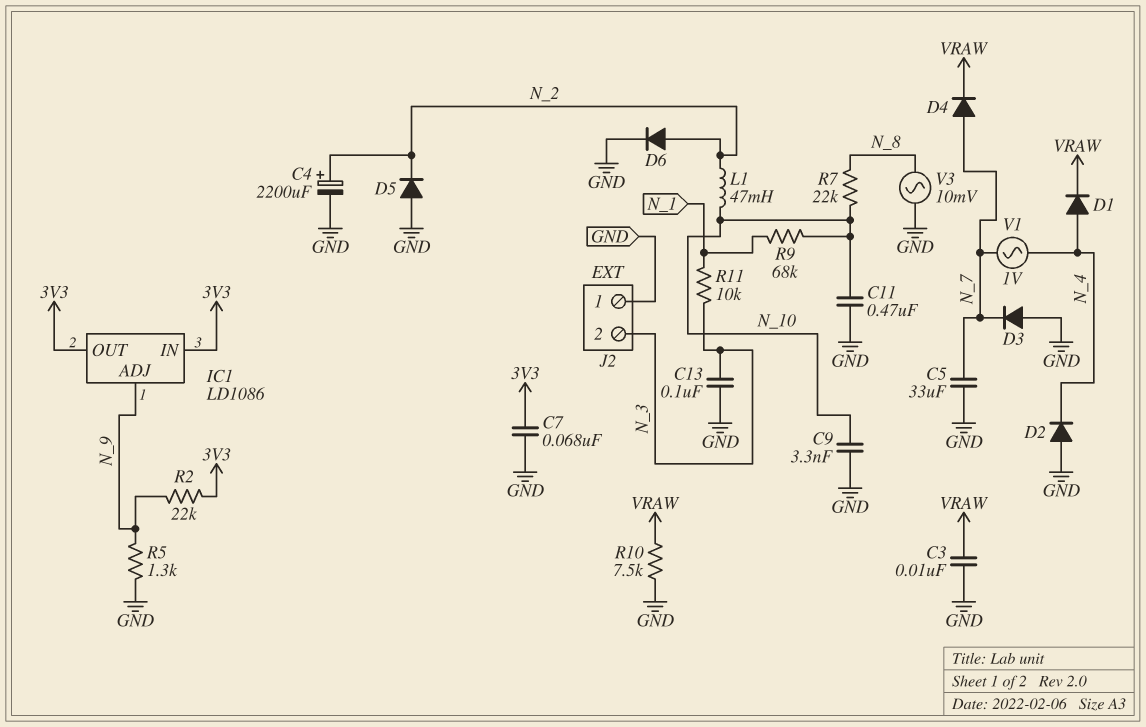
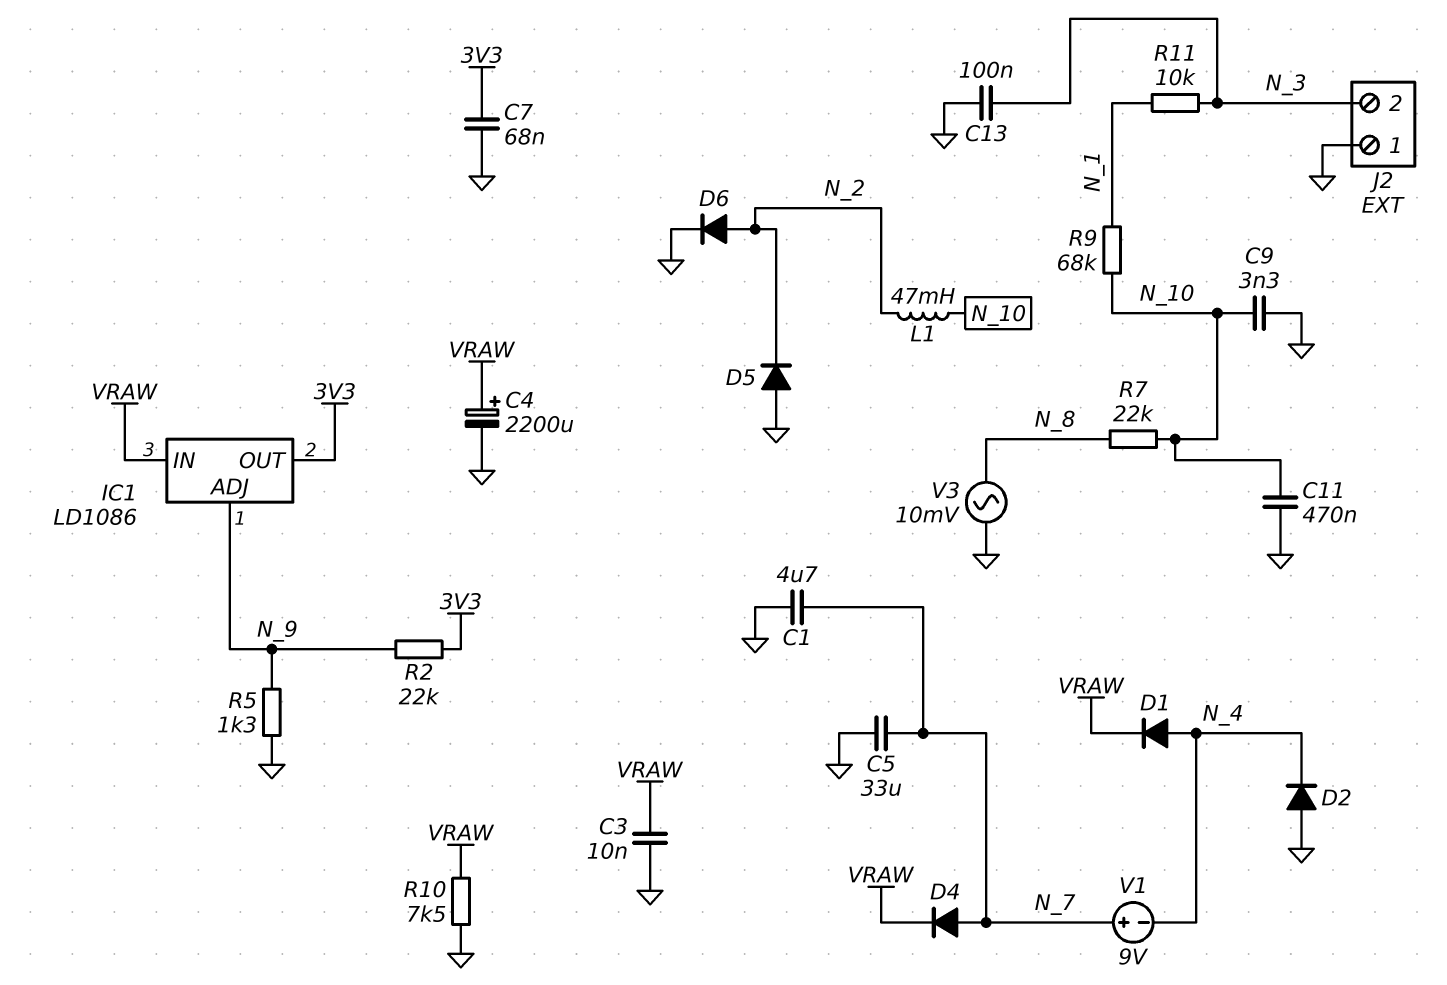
C1: none -> 4.7uF (GND, N_7)
C4: 2200uF (plus N_2, minus GND) -> 2200uF (plus VRAW, minus GND)
D3: diode (A GND, K N_7) -> none
IC1 pin IN: 3V3 -> VRAW
V1: AC 1V (N_4, N_7) -> 9V (plus N_7, minus N_4)

